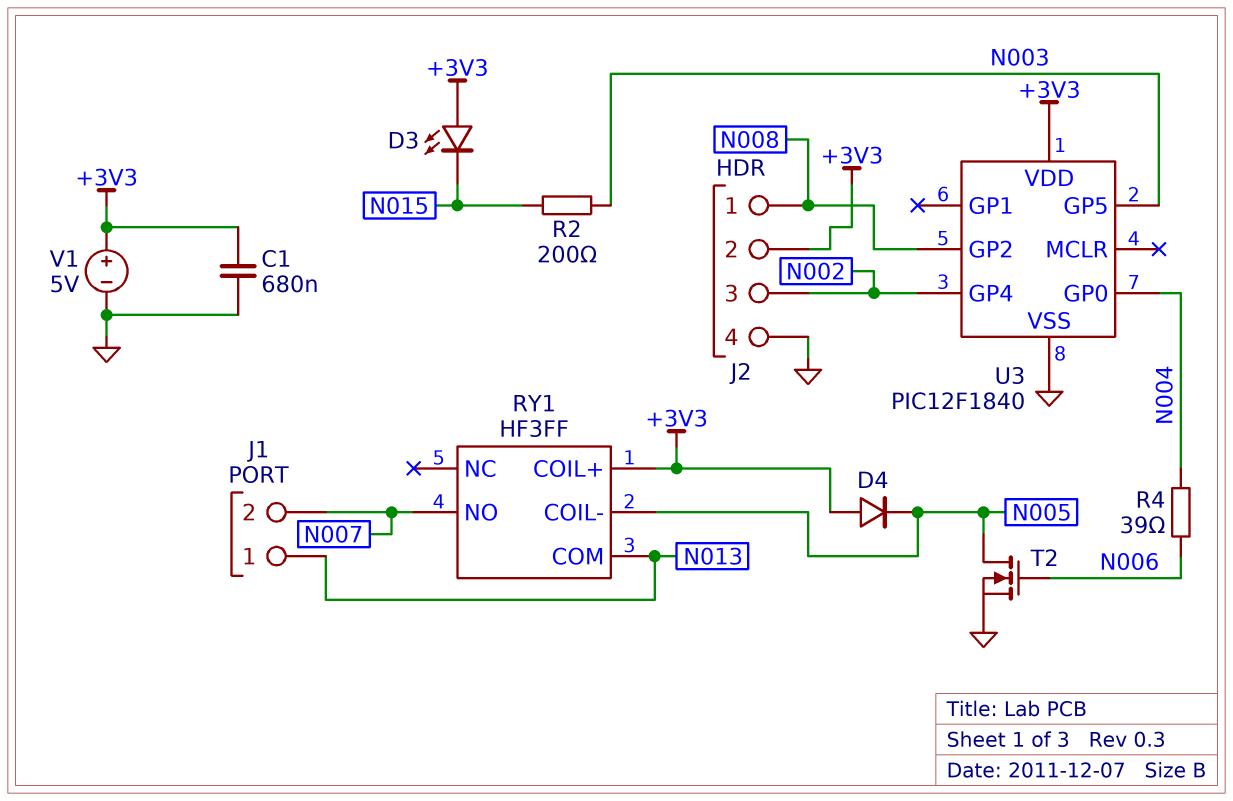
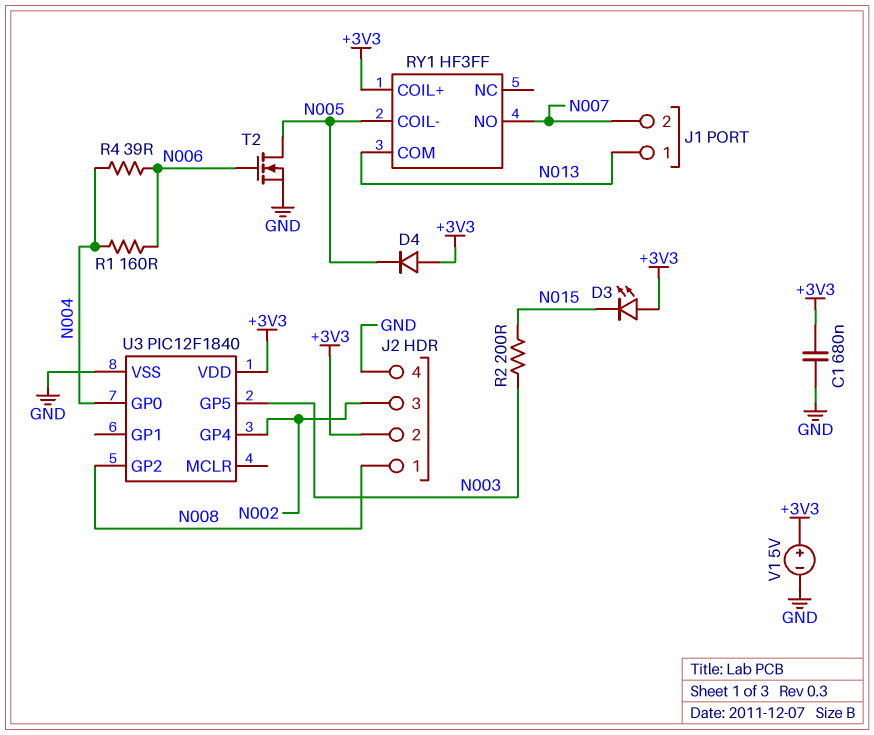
R1: none -> 160 (N004, N006)

